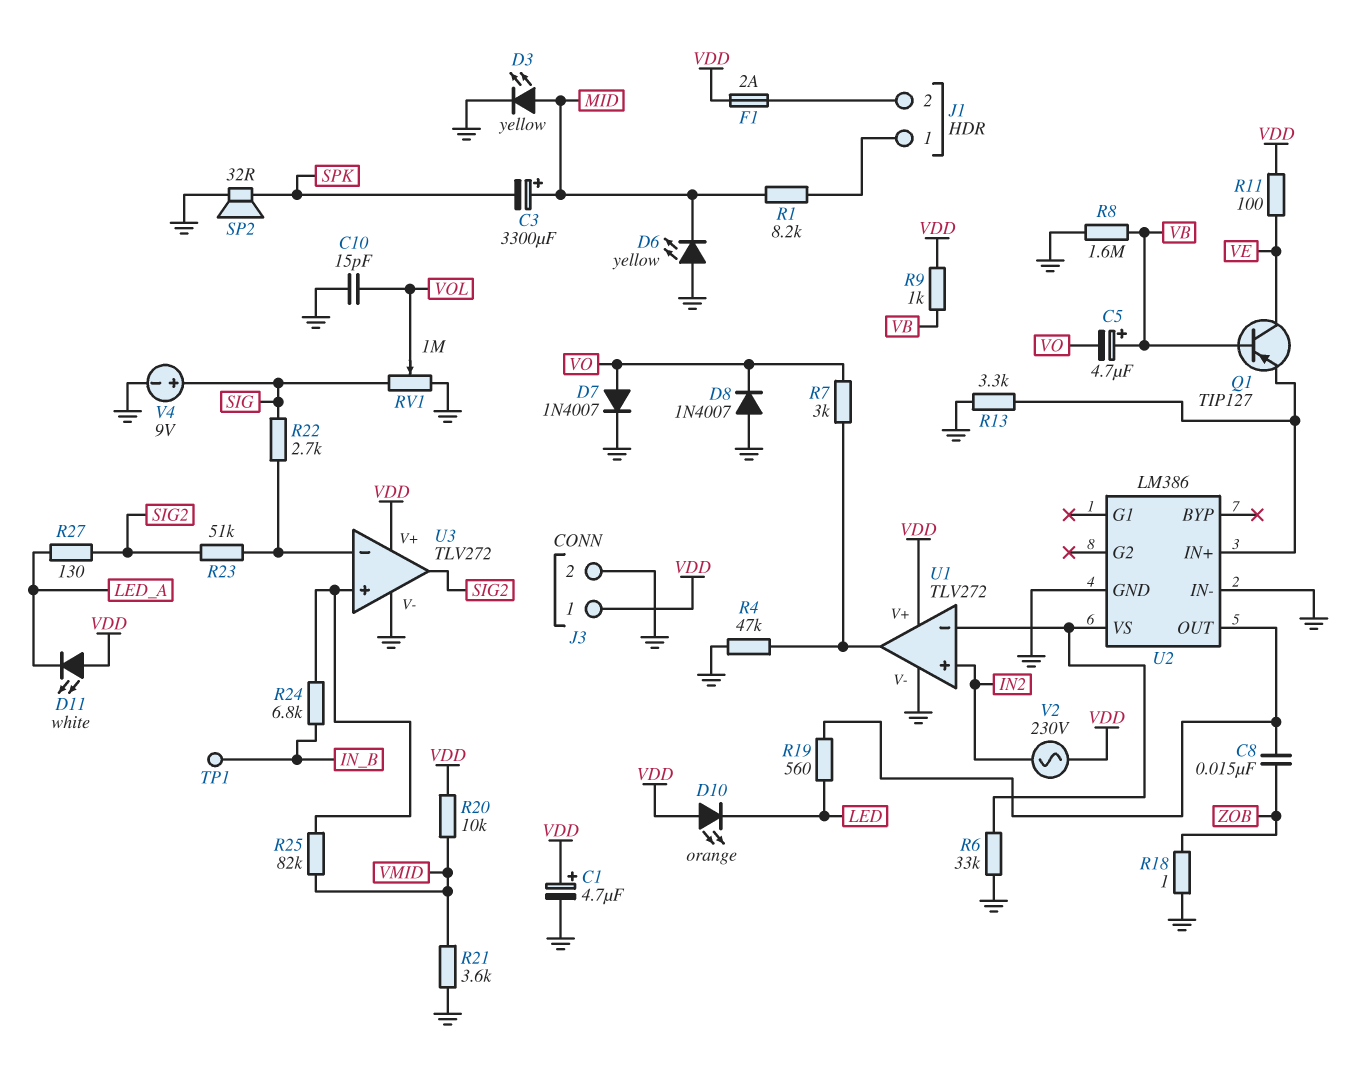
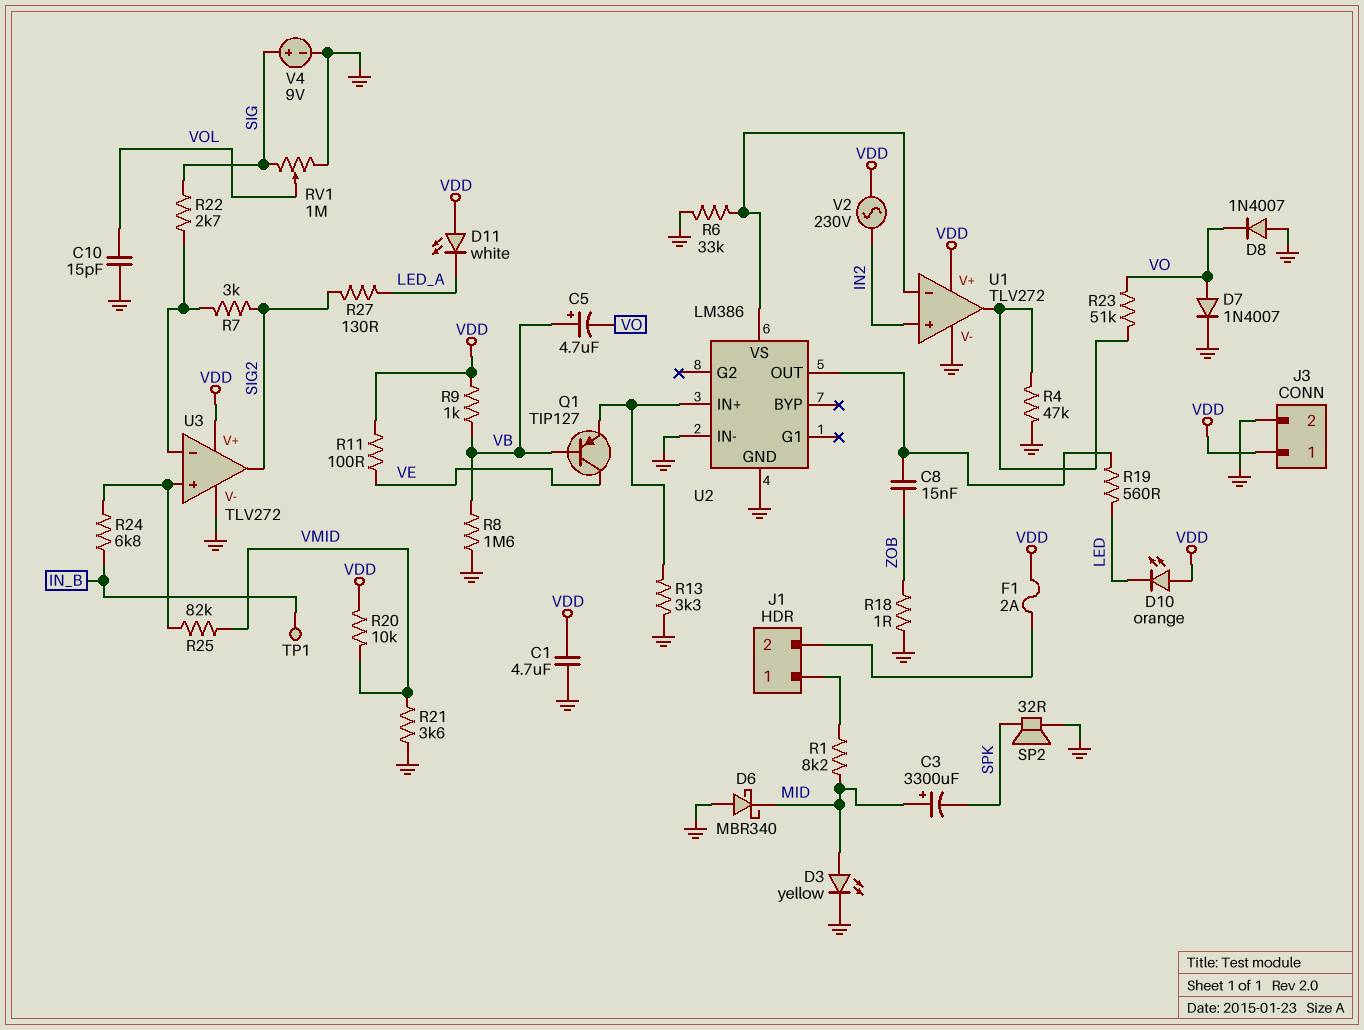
C1: 4.7uF (plus VDD, minus GND) -> 4.7uF (GND, VDD)
D6: LED yellow (A GND, K MID) -> schottky MBR340 (A GND, K MID)
R7: 3k (U1/out, VO) -> 3k (SIG2, U3/in-)
R23: 51k (SIG2, U3/in-) -> 51k (U1/out, VO)

